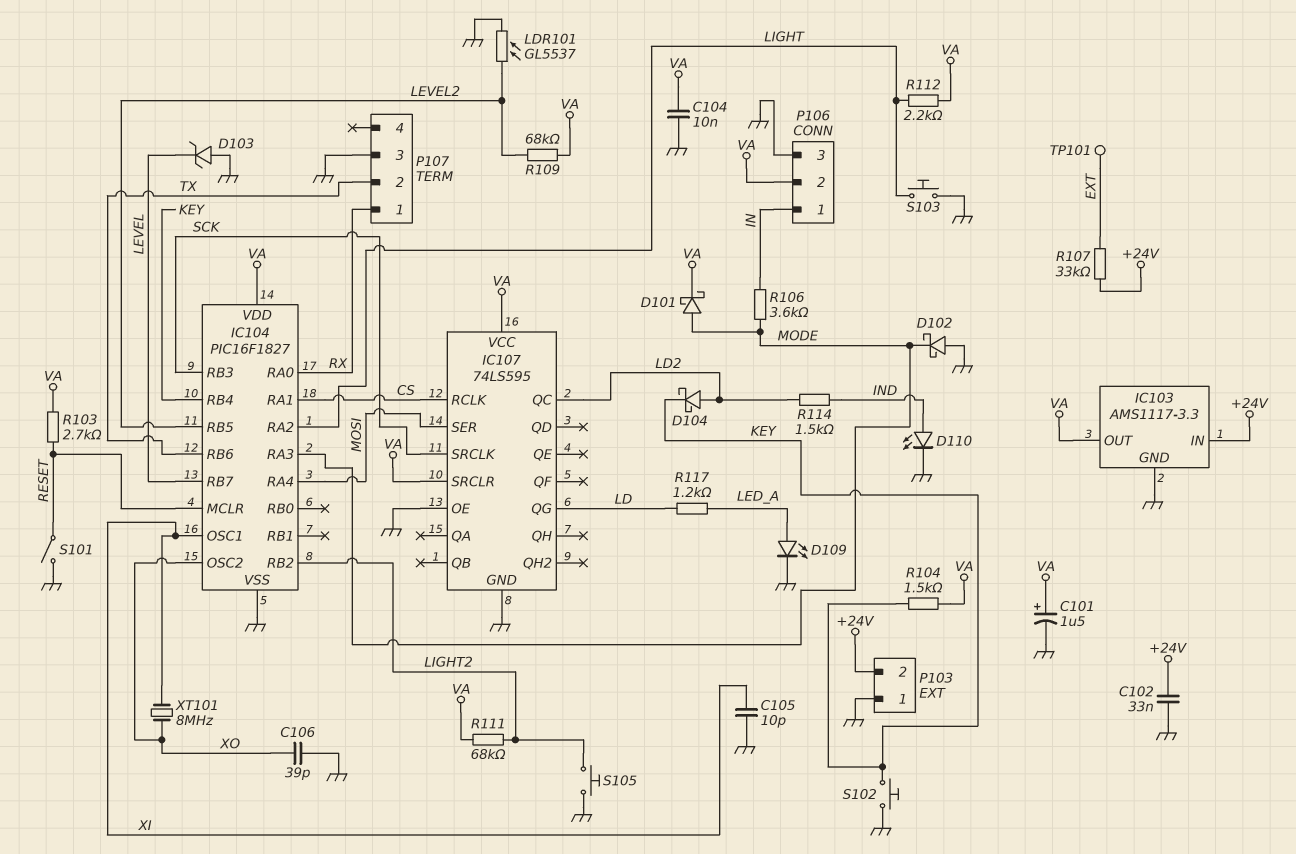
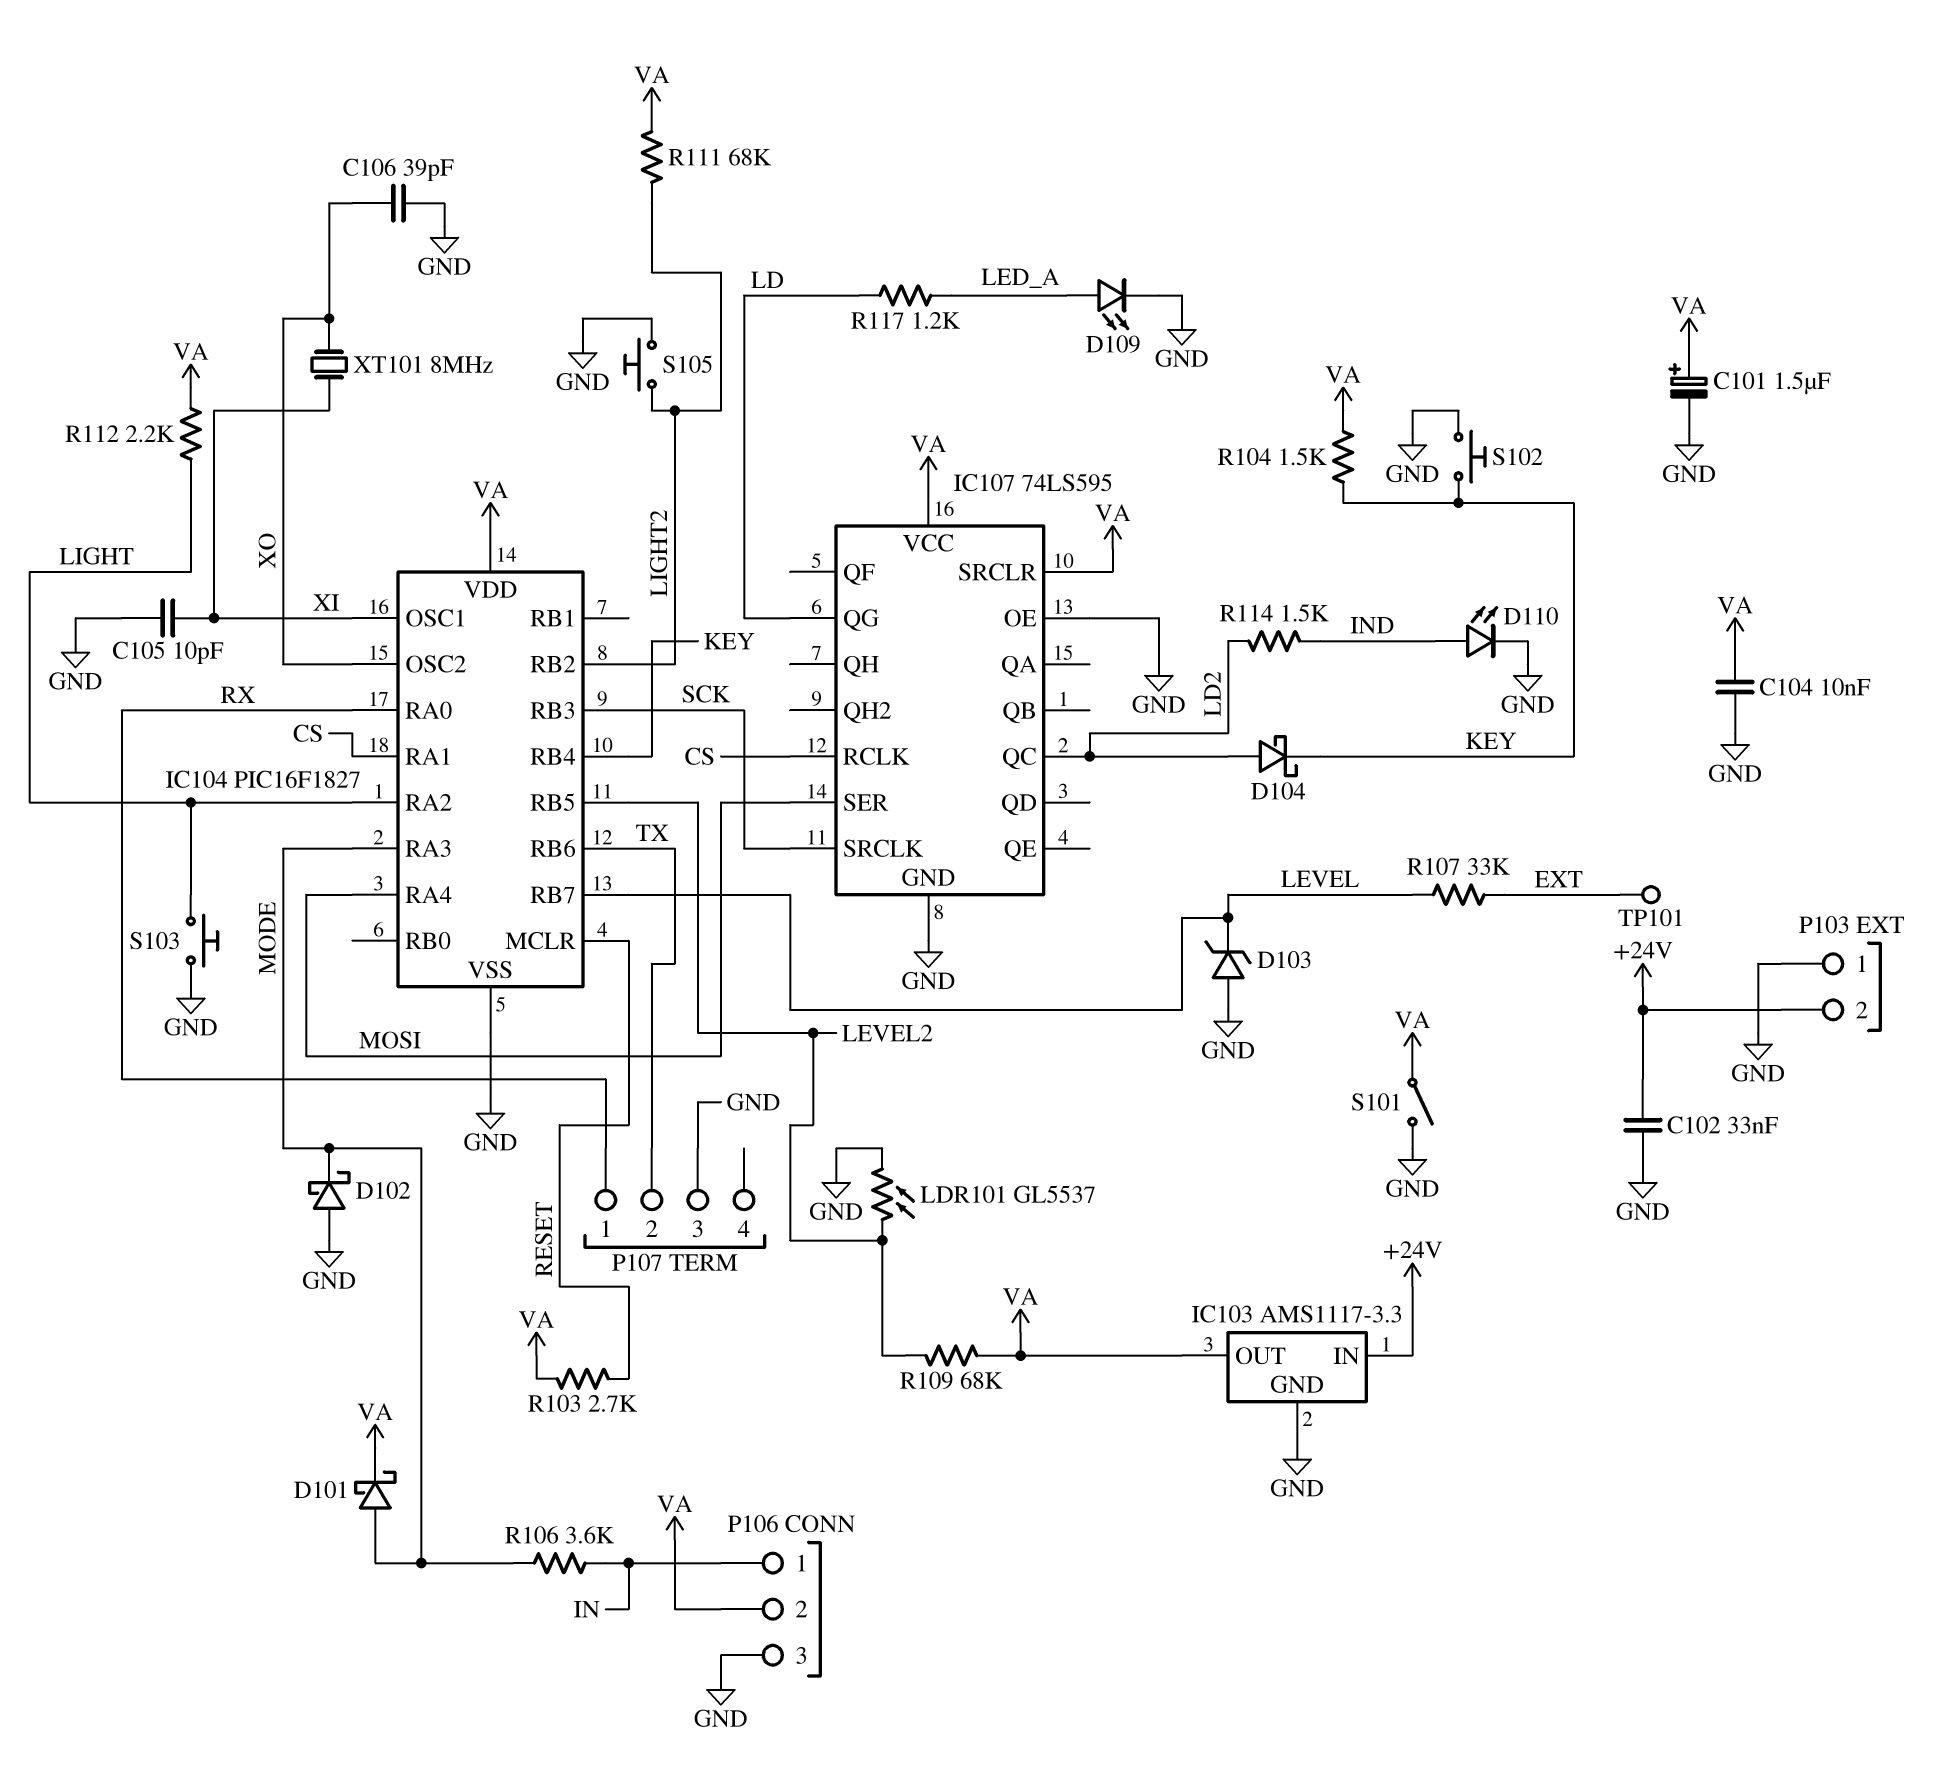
R107: 33k (+24V, EXT) -> 33k (EXT, LEVEL)
S101: switch (GND, RESET) -> switch (GND, VA)

